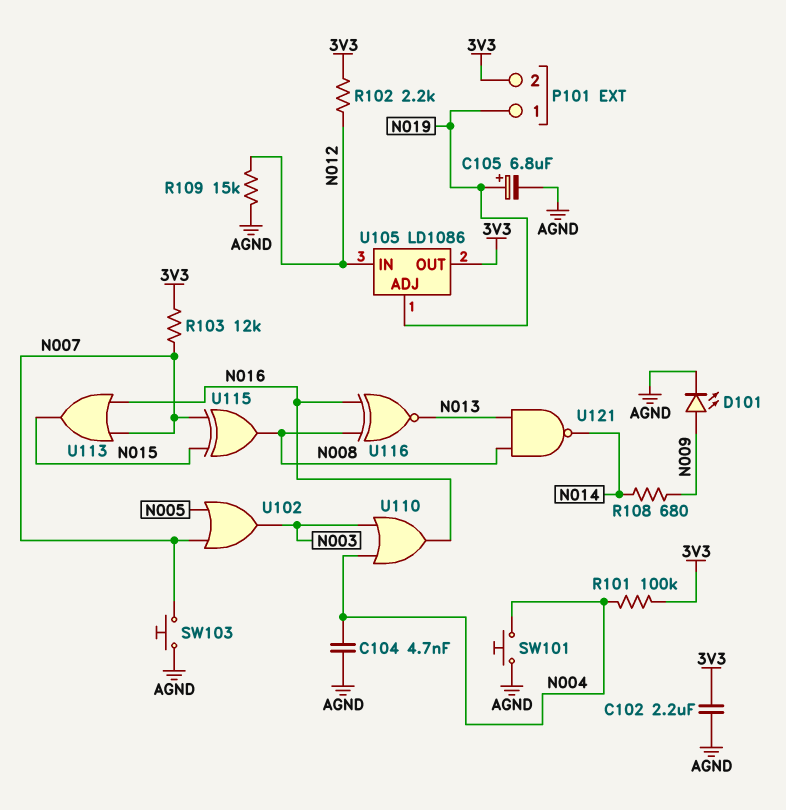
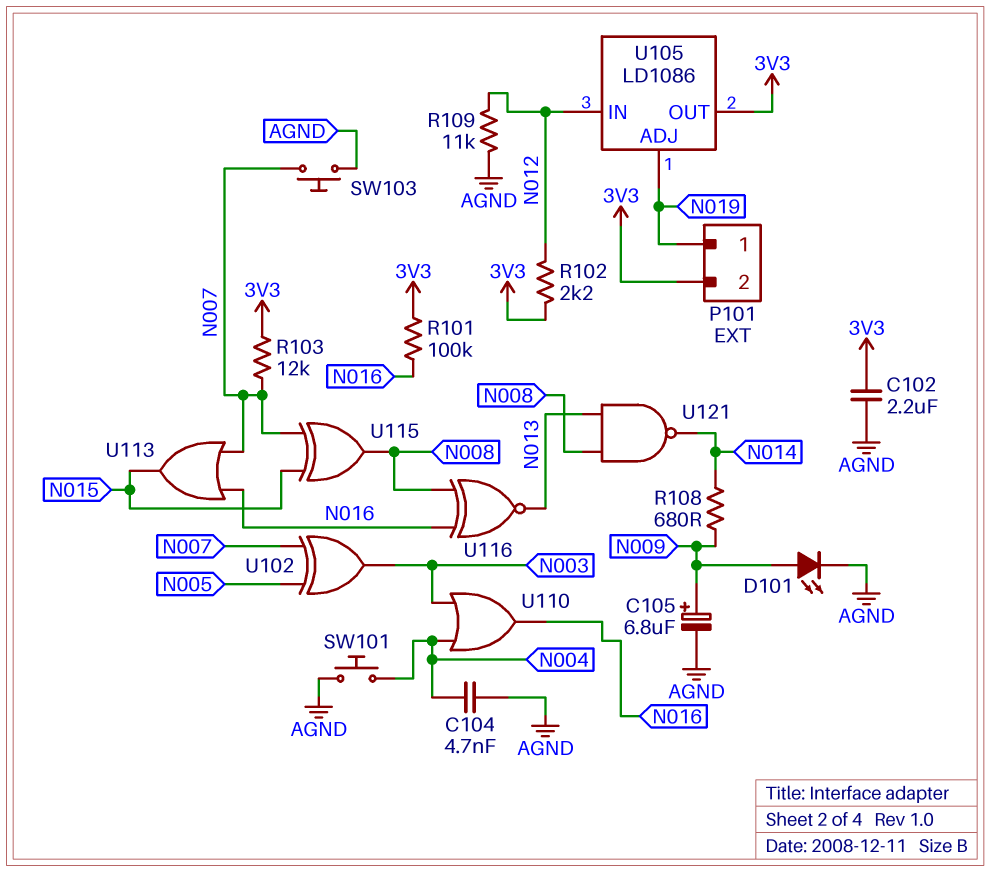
C105: 6.8uF (plus N019, minus AGND) -> 6.8uF (plus N009, minus AGND)
R101: 100k (3V3, N004) -> 100k (3V3, N016)
R109: 15k (AGND, N012) -> 11k (AGND, N012)
U102: OR (in N005, in N007, out N003) -> XOR (in N005, in N007, out N003)

